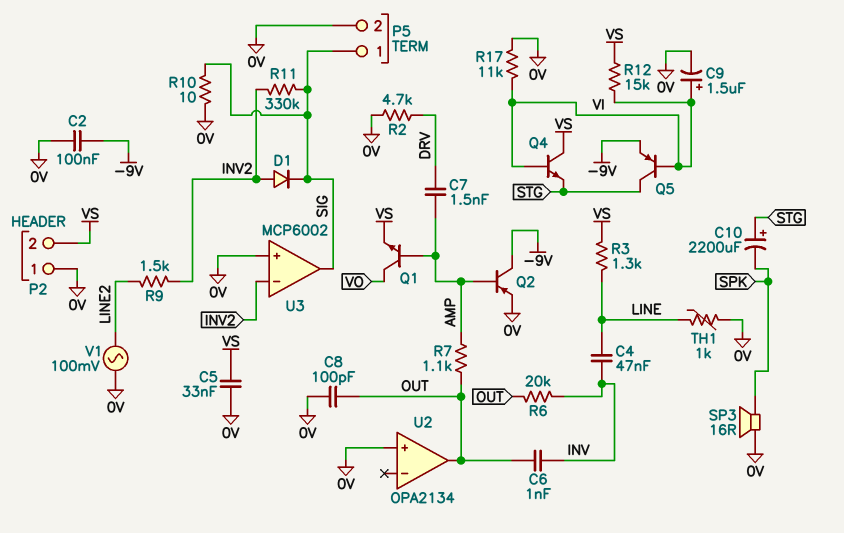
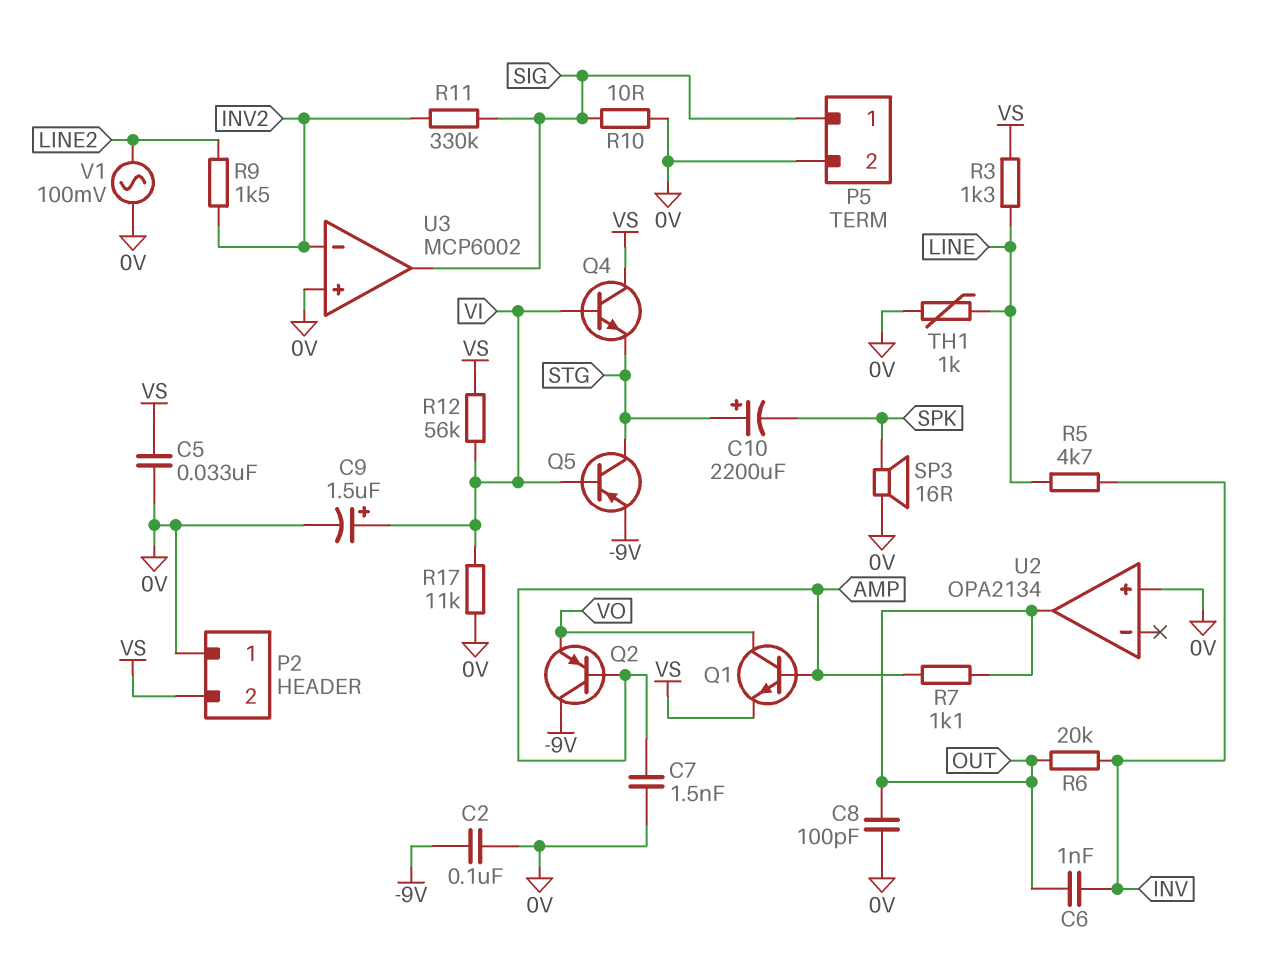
C4: 47nF (INV, LINE) -> none
C7: 1.5nF (AMP, DRV) -> 1.5nF (0V, AMP)
D1: diode (A INV2, K SIG) -> none
Q2: PNP (B AMP, C -9V, E 0V) -> PNP (B AMP, C -9V, E VO)
R2: 4.7k (0V, DRV) -> none
R5: none -> 4.7k (INV, LINE)
R12: 15k (VI, VS) -> 56k (VI, VS)

